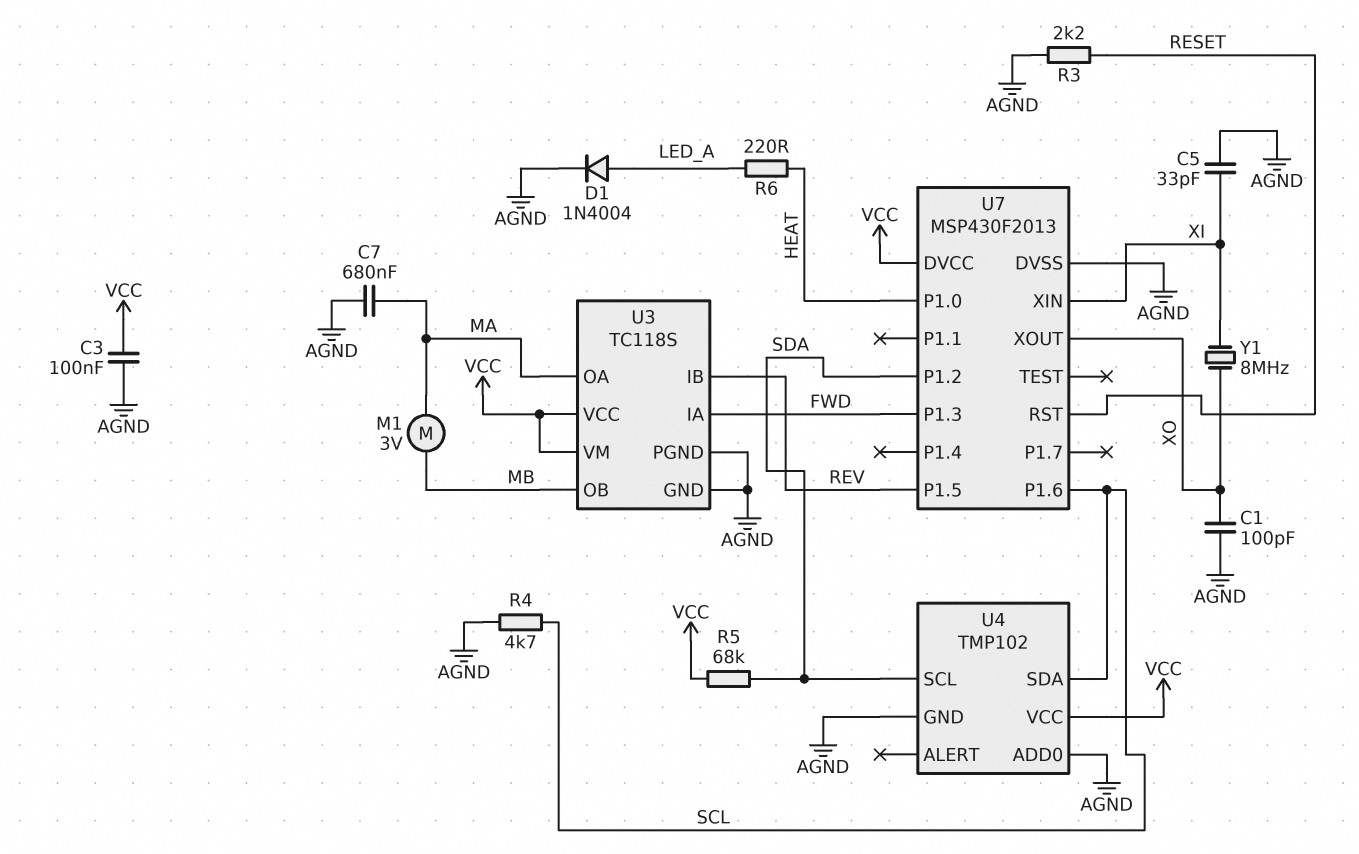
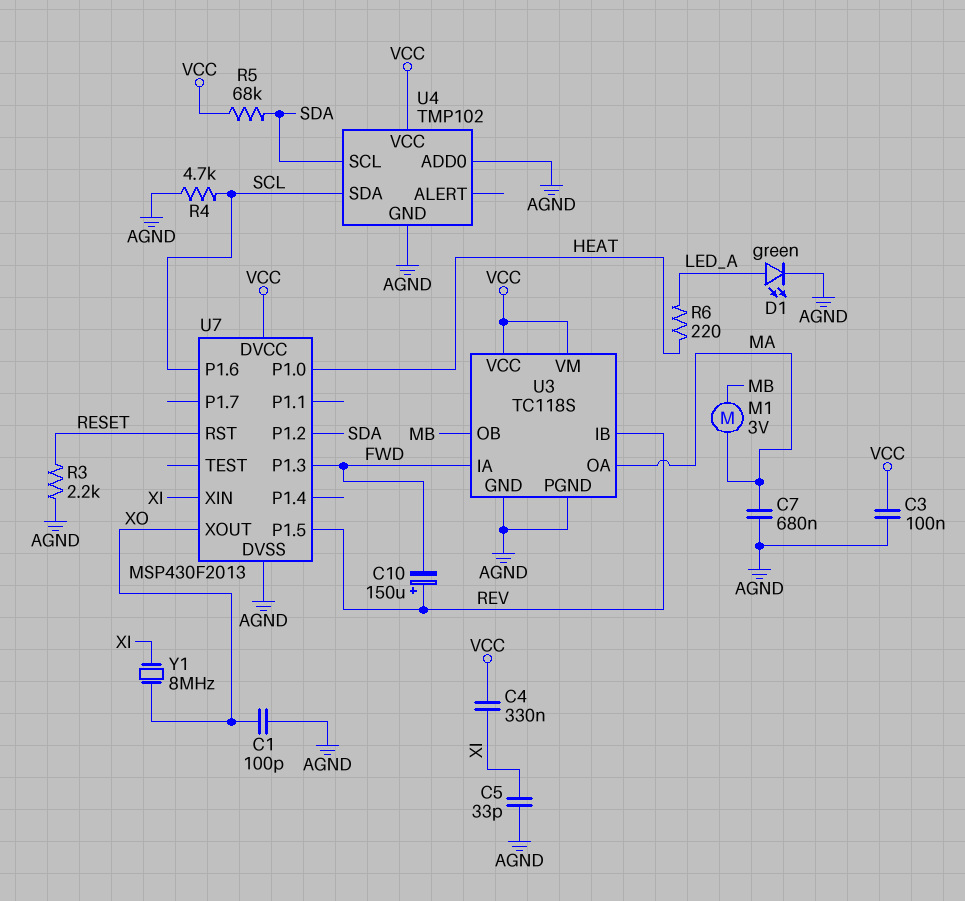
C4: none -> 330nF (VCC, XI)
C10: none -> 150uF (plus REV, minus FWD)
D1: diode 1N4004 (A LED_A, K AGND) -> LED green (A LED_A, K AGND)

